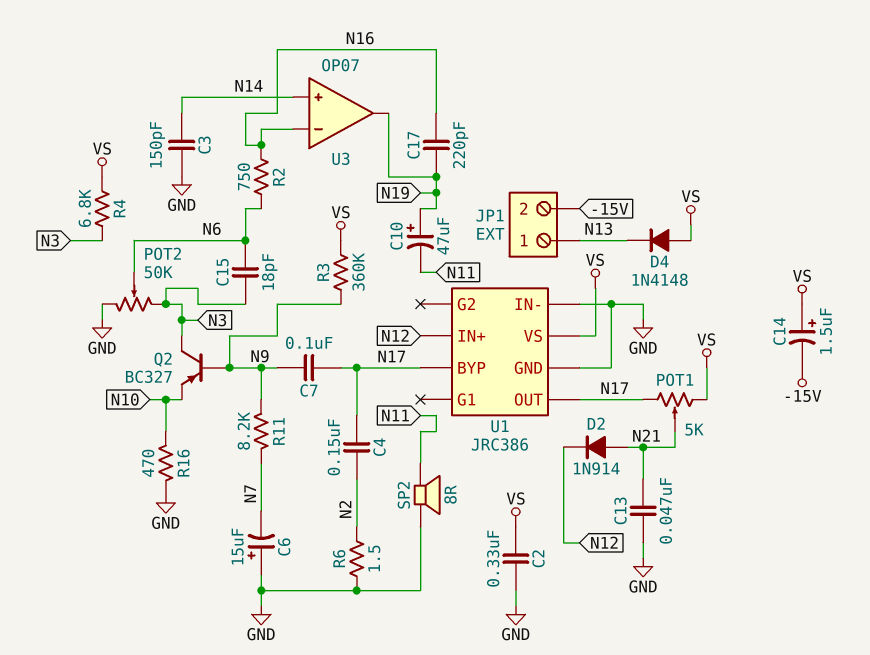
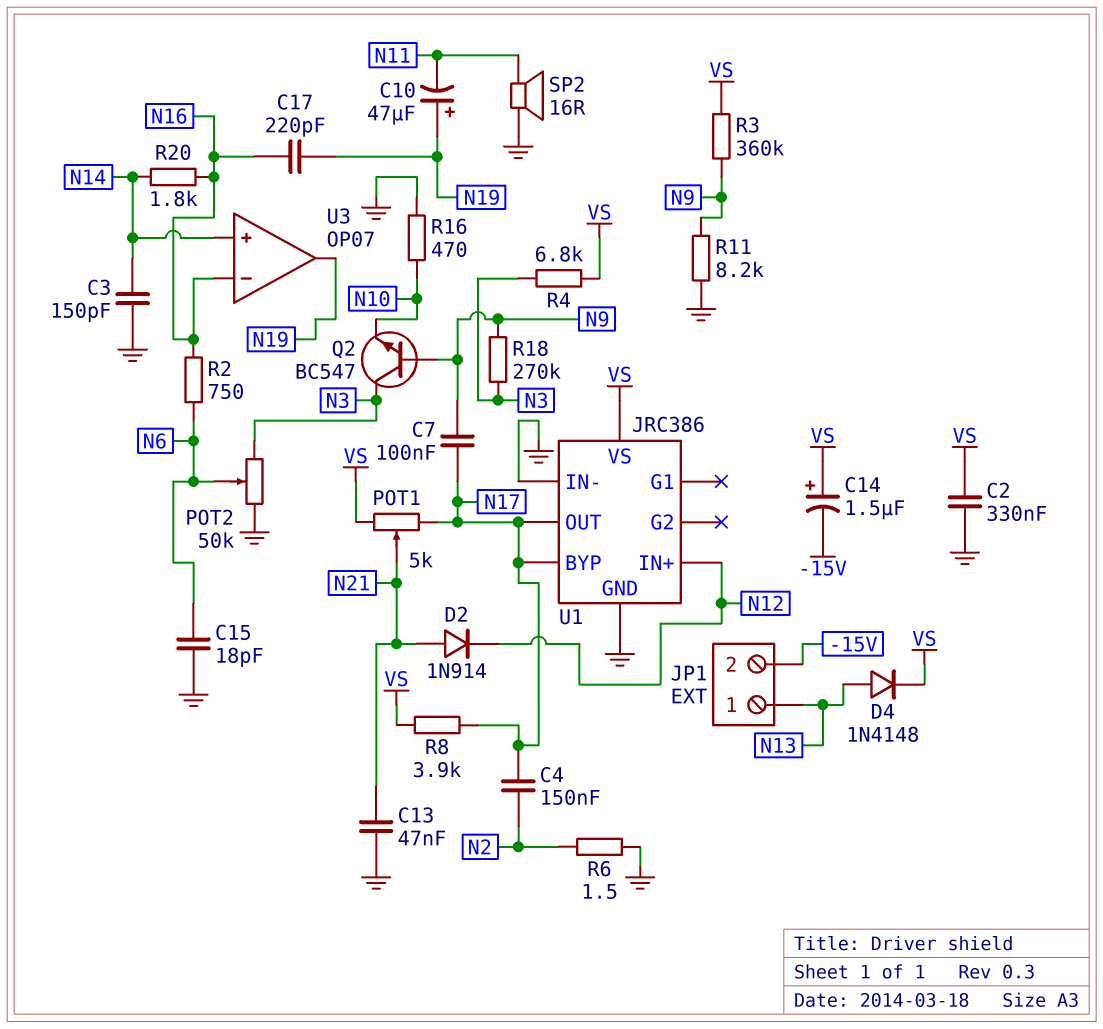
C6: 15uF (plus GND, minus N7) -> none
C15: 18pF (N3, N6) -> 18pF (GND, N6)
D4: diode 1N4148 (A VS, K N13) -> diode 1N4148 (A N13, K VS)
Q2: PNP BC327 (B N9, C N3, E N10) -> NPN BC547 (B N9, C N3, E N10)
R8: none -> 3.9k (N17, VS)
R11: 8.2k (N7, N9) -> 8.2k (GND, N9)
R18: none -> 270k (N3, N9)
R20: none -> 1.8k (N14, N16)
SP2: speaker 8R (GND, N11) -> speaker 16R (GND, N11)

